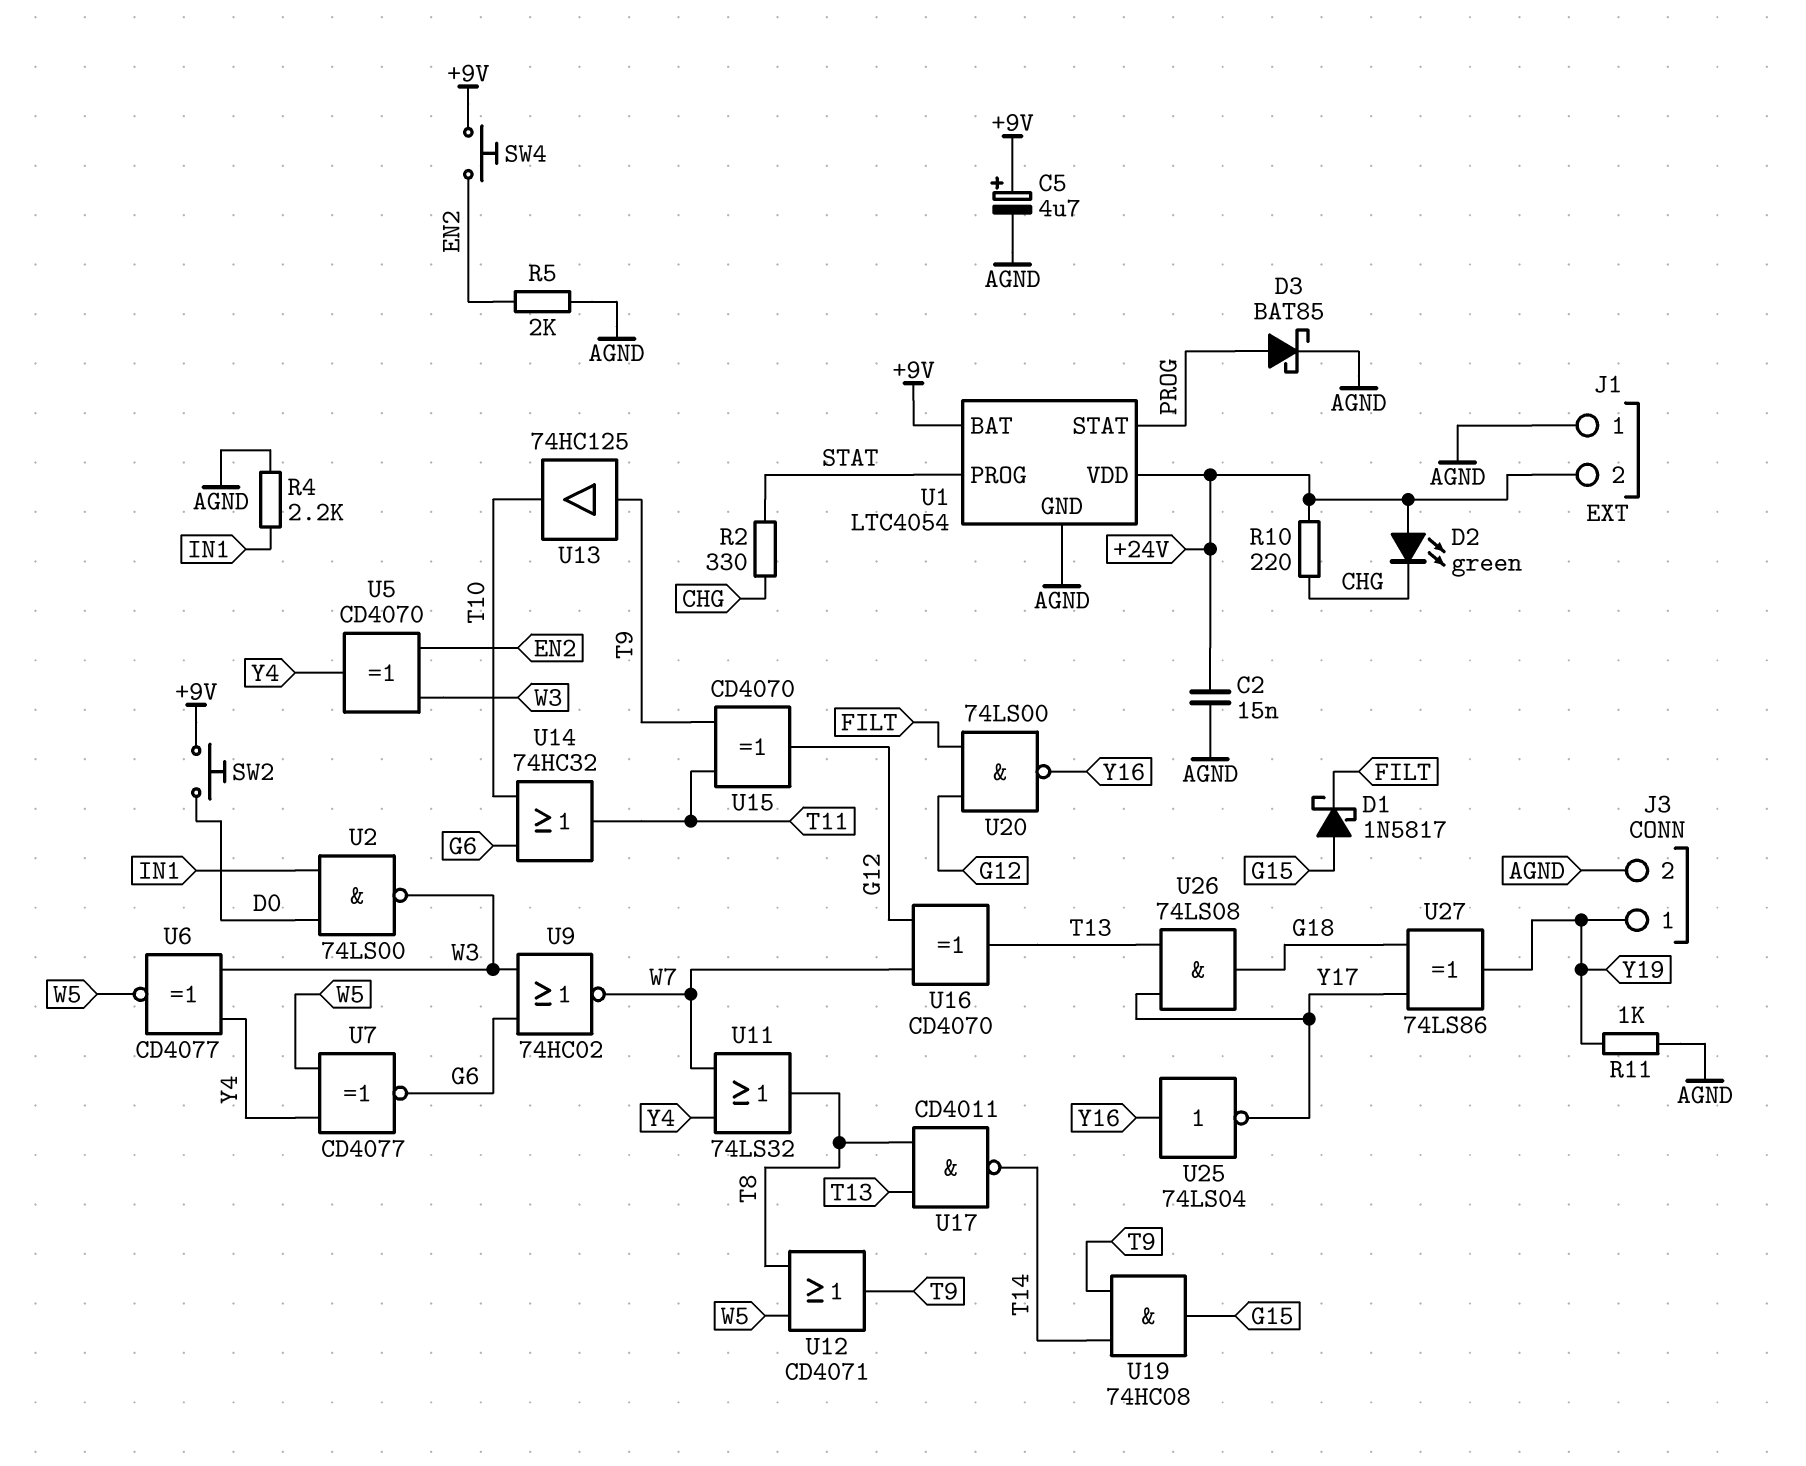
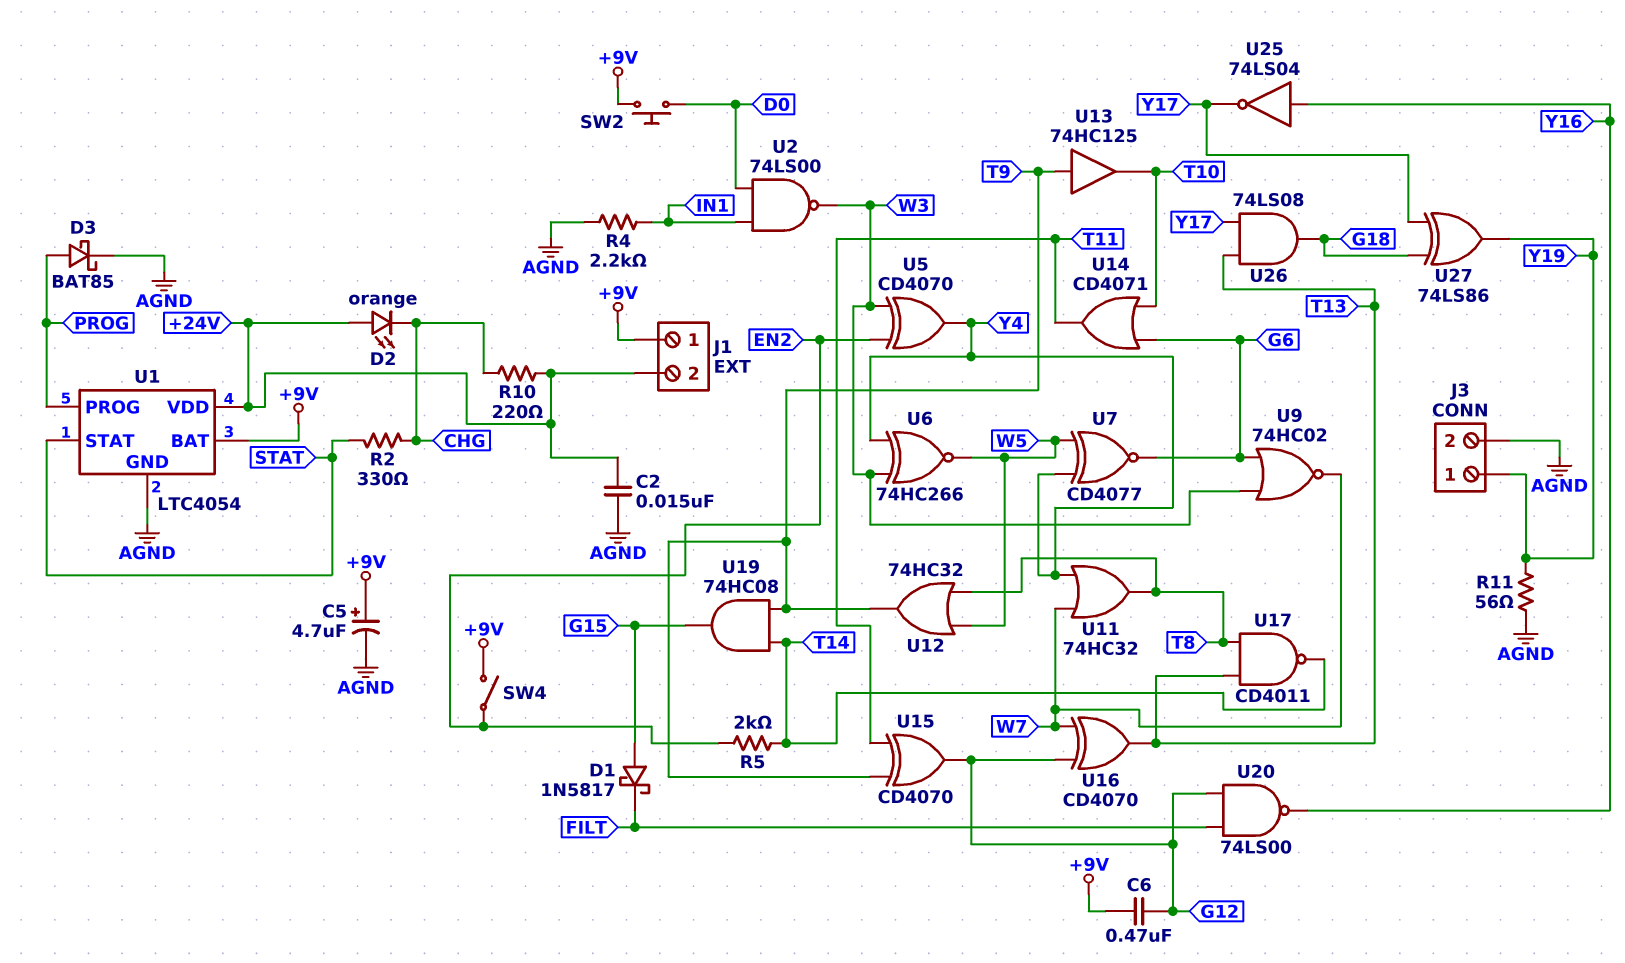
C6: none -> 470nF (+9V, G12)
D2: LED green (A +24V, K CHG) -> LED orange (A +24V, K CHG)
J1 pin 1: AGND -> +9V
R5: 2k (AGND, EN2) -> 2k (EN2, T14)
R11: 1k (AGND, Y19) -> 56 (AGND, Y19)
SW4: button (+9V, EN2) -> switch (+9V, EN2)
U1 pin PROG: STAT -> PROG
U1 pin STAT: PROG -> STAT
U6: XNOR CD4077 (in W3, in Y4, out W5) -> XNOR 74HC266 (in W3, in Y4, out W5)
U11: OR 74LS32 (in W7, in Y4, out T8) -> OR 74HC32 (in W7, in Y4, out T8)
U12: OR CD4071 (in T8, in W5, out T9) -> OR 74HC32 (in T8, in W5, out T9)
U14: OR 74HC32 (in G6, in T10, out T11) -> OR CD4071 (in G6, in T10, out T11)

